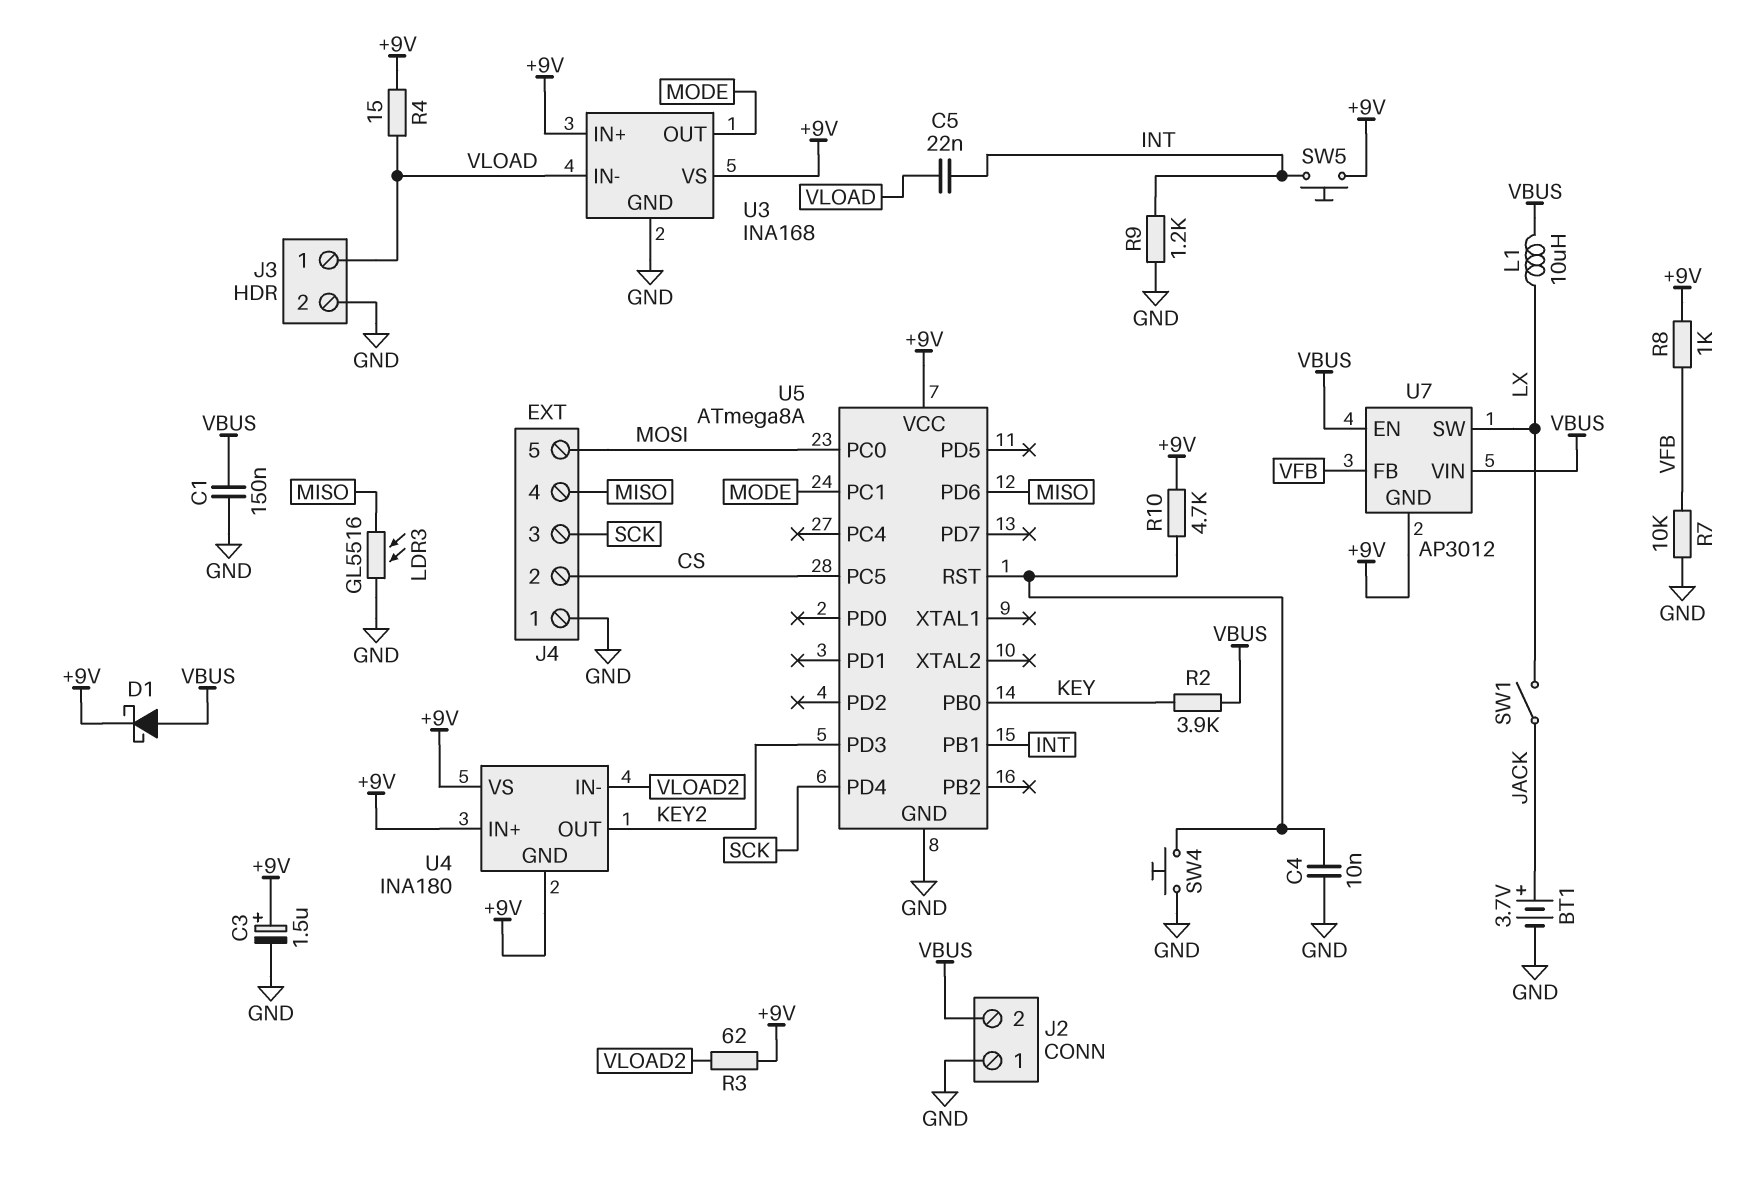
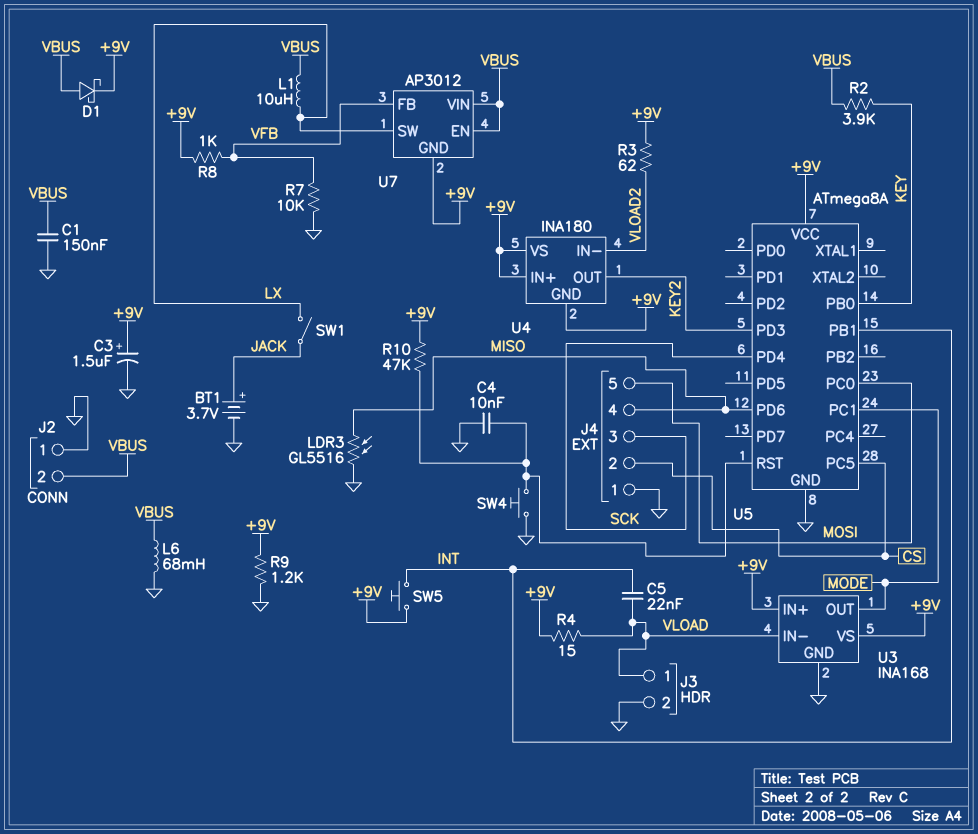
L6: none -> 68mH (GND, VBUS)
R9: 1.2k (GND, INT) -> 1.2k (+9V, GND)
R10: 4.7k (+9V, U5/RST) -> 47k (+9V, U5/RST)

